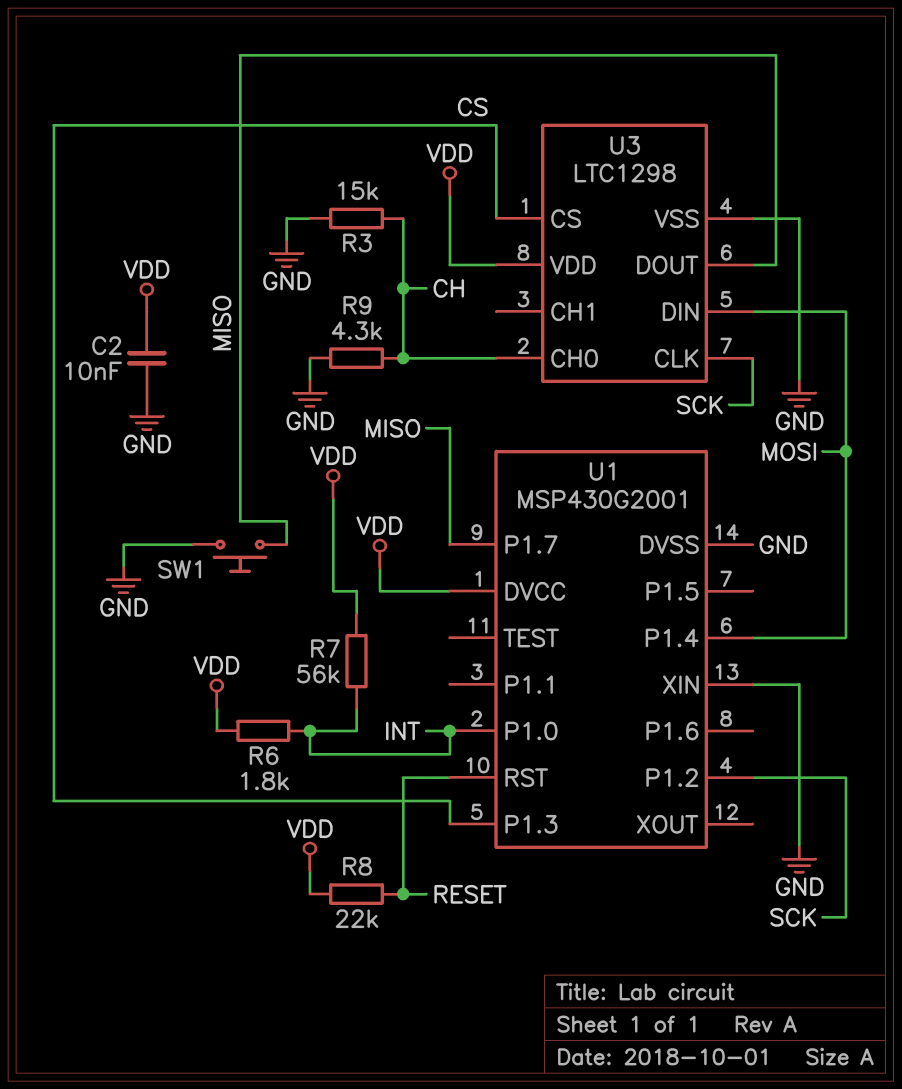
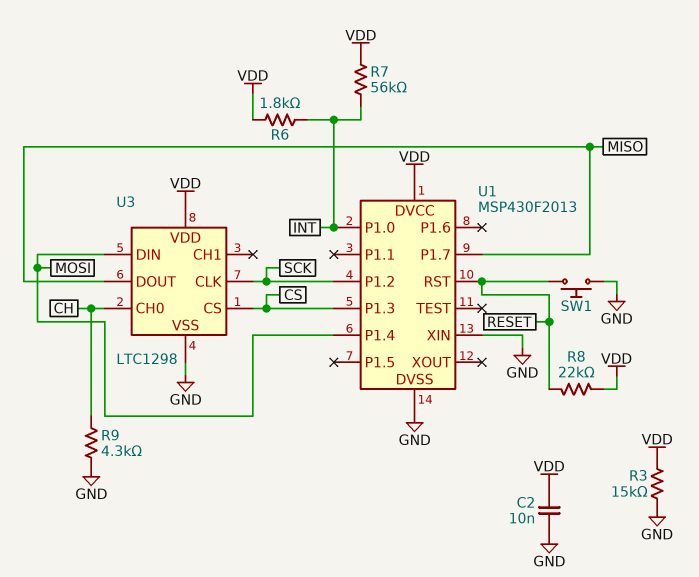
R3: 15k (CH, GND) -> 15k (GND, VDD)
SW1: button (GND, MISO) -> button (GND, RESET)
U1: MSP430G2001 -> MSP430F2013

